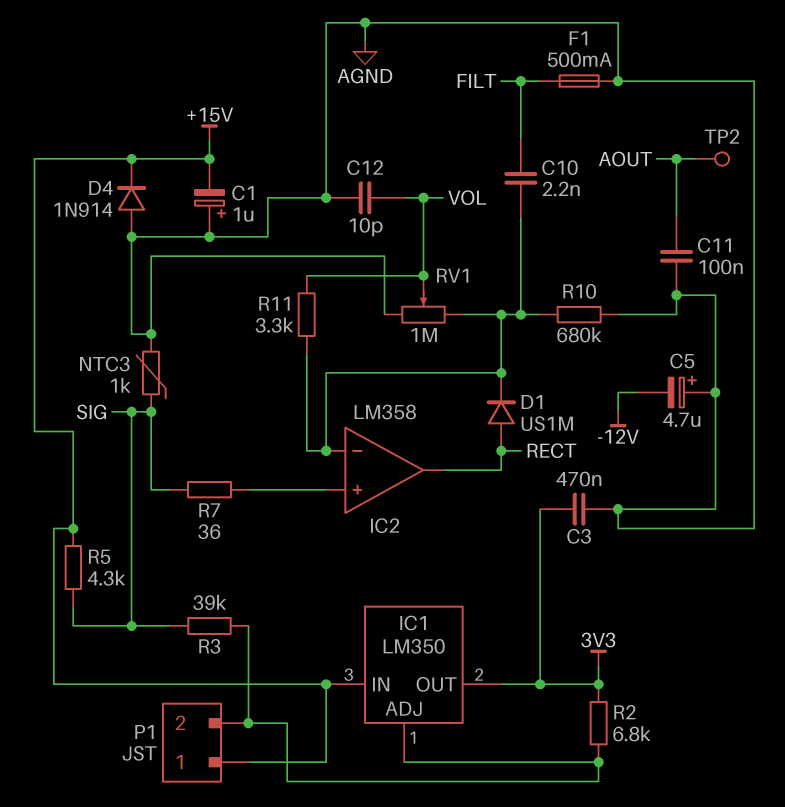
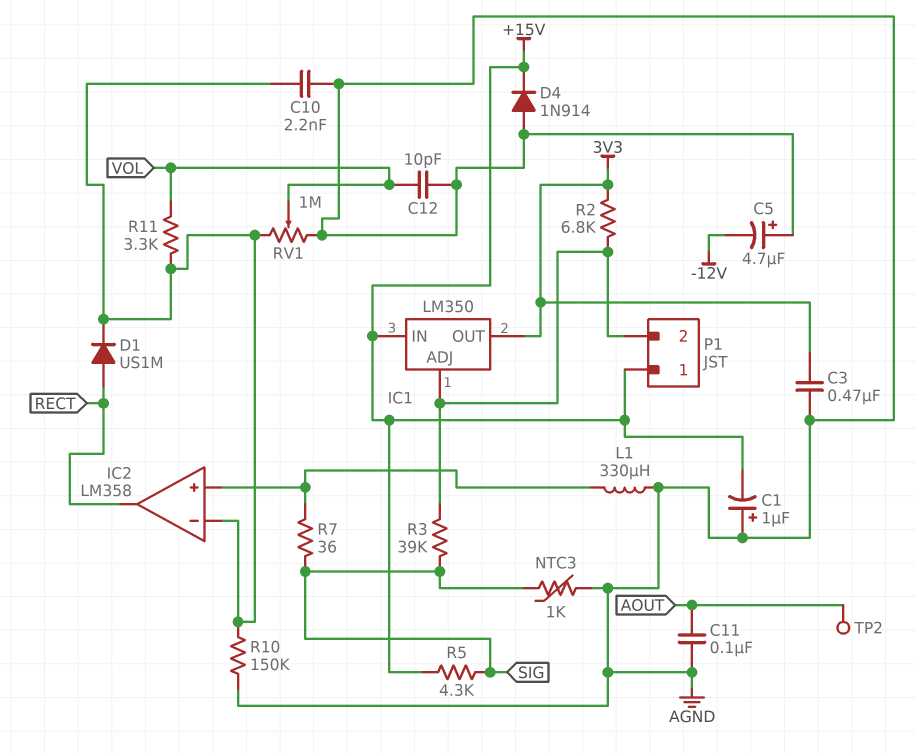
C10: 2.2nF (FILT, IC2/in-) -> 2.2nF (AGND, IC2/in-)
F1: 500mA (AGND, FILT) -> none
L1: none -> 330uH (AGND, IC2/in+)
R10: 680k (AGND, IC2/in-) -> 150k (AGND, IC2/in-)

